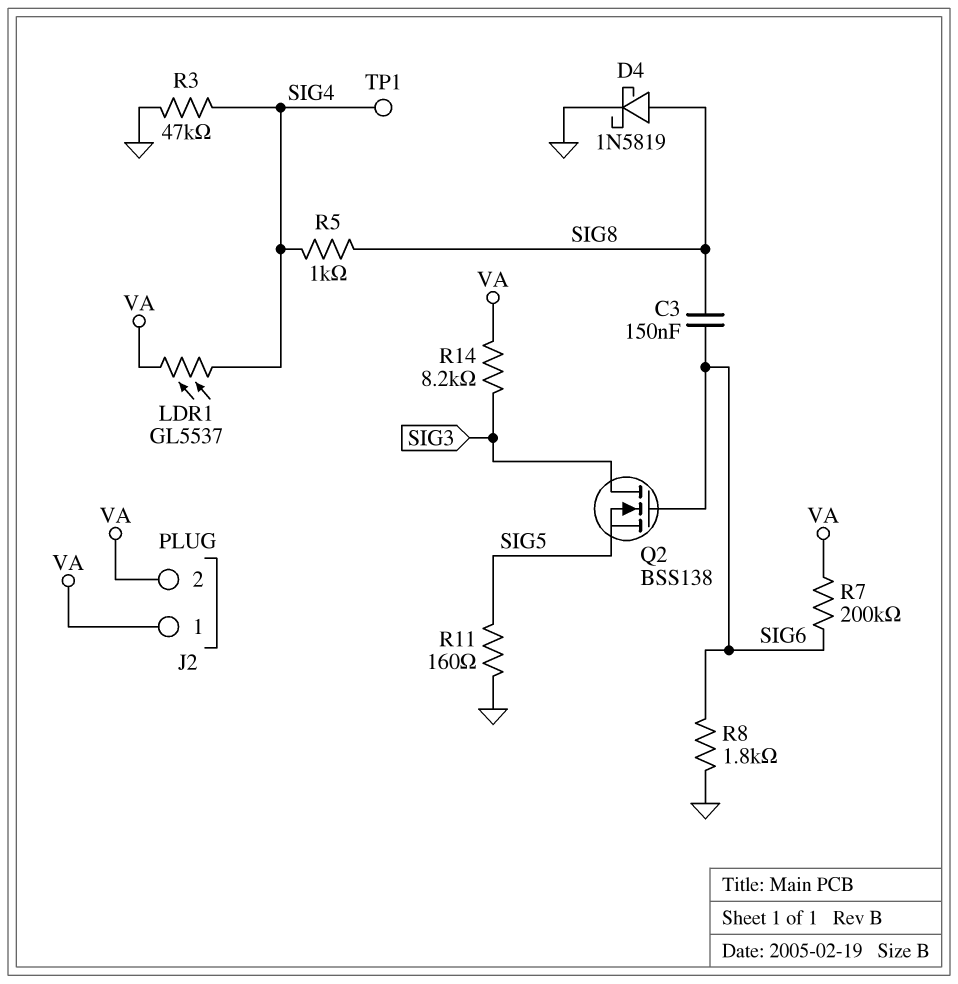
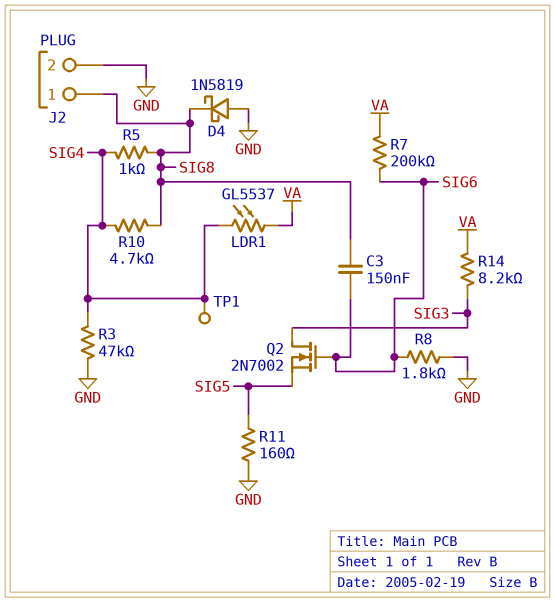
D4: schottky 1N5819 (A SIG8, K GND) -> schottky 1N5819 (A GND, K SIG8)
J2 pin 1: VA -> SIG8
J2 pin 2: VA -> GND
Q2: NMOS BSS138 (G SIG6, D SIG3, S SIG5) -> NMOS 2N7002 (G SIG6, D SIG3, S SIG5)
R10: none -> 4.7k (SIG4, SIG8)

